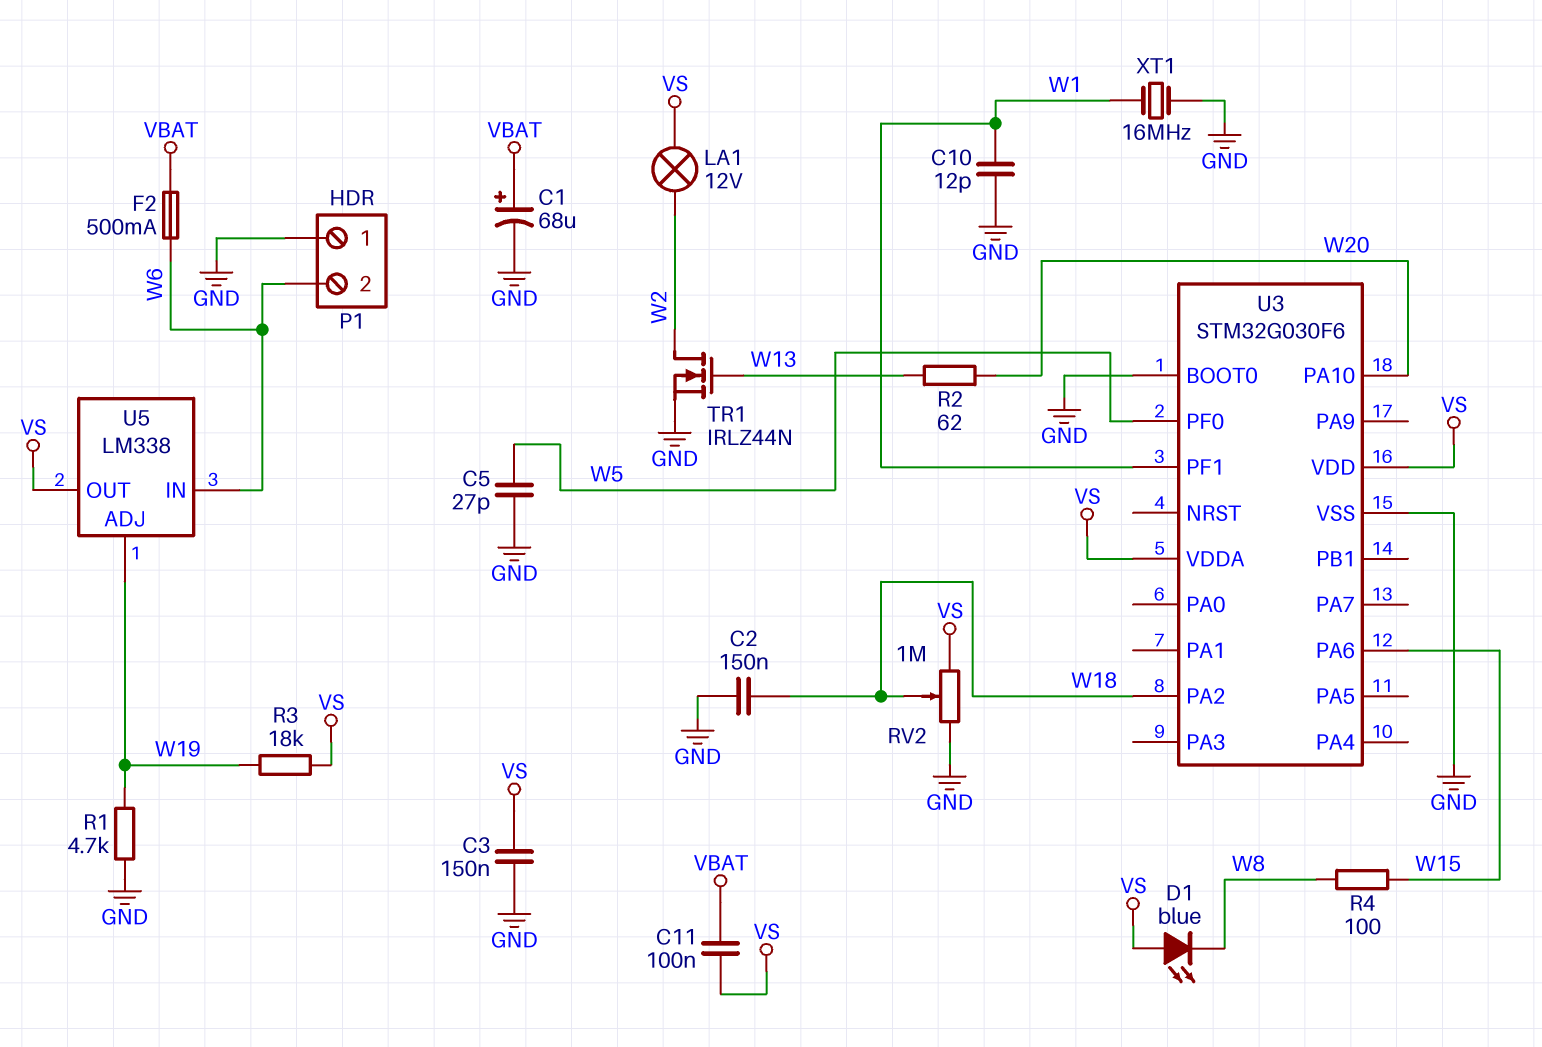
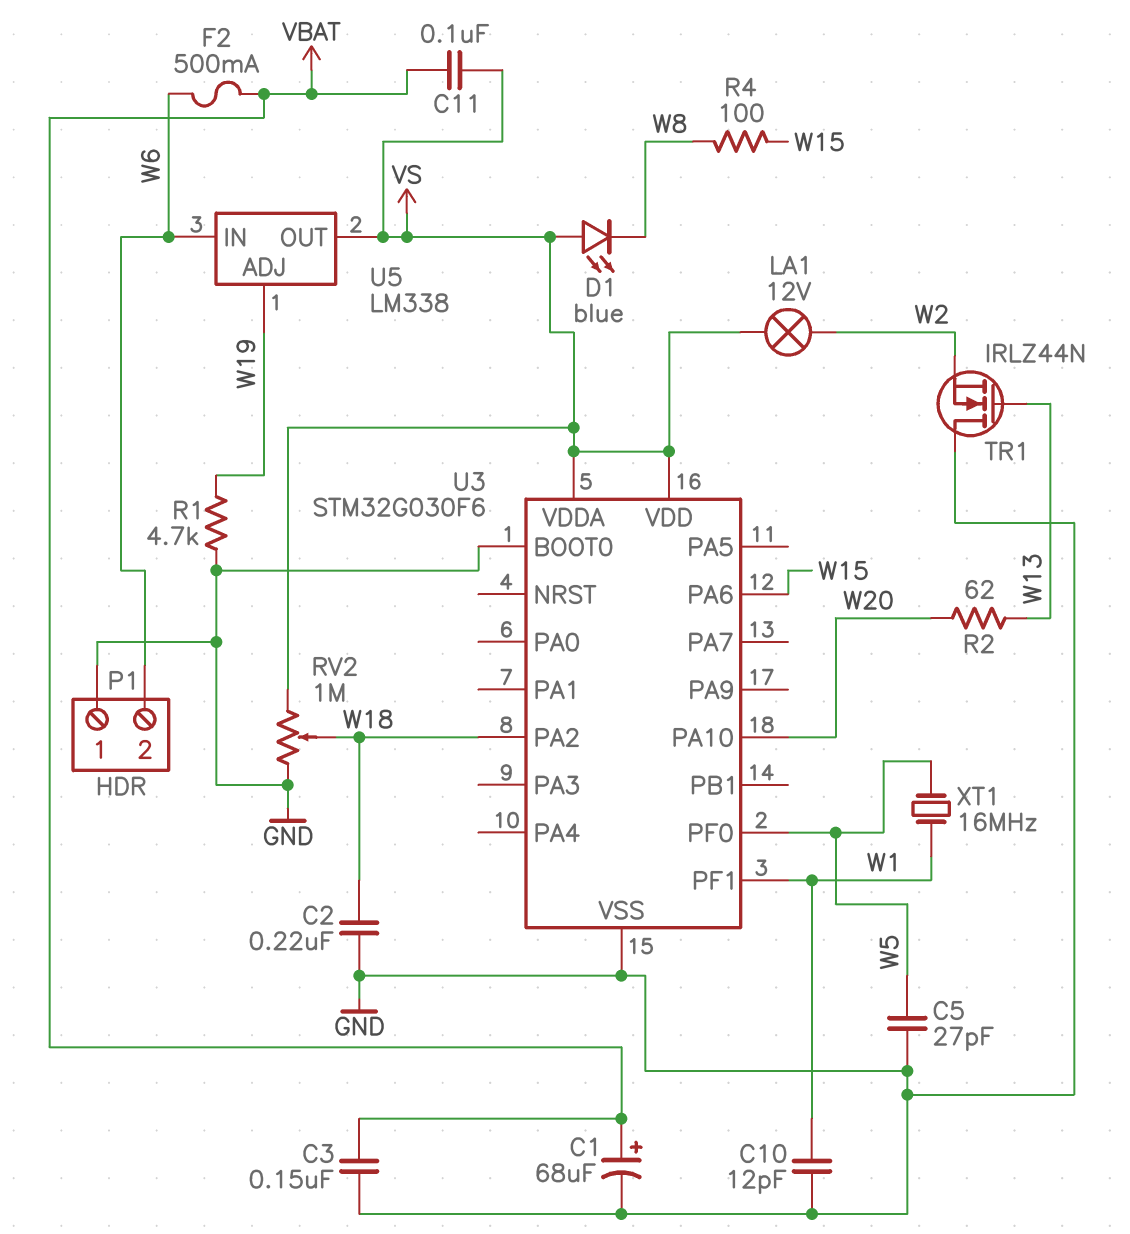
C2: 150nF (GND, W18) -> 220nF (GND, W18)
C3: 150nF (GND, VS) -> 150nF (GND, VBAT)
R3: 18k (VS, W19) -> none
TR1: NMOS IRLZ44N (G W13, D W2, S GND) -> NMOS IRLZ44N (G W13, D GND, S W2)
XT1: 16MHz (GND, W1) -> 16MHz (W1, W5)

